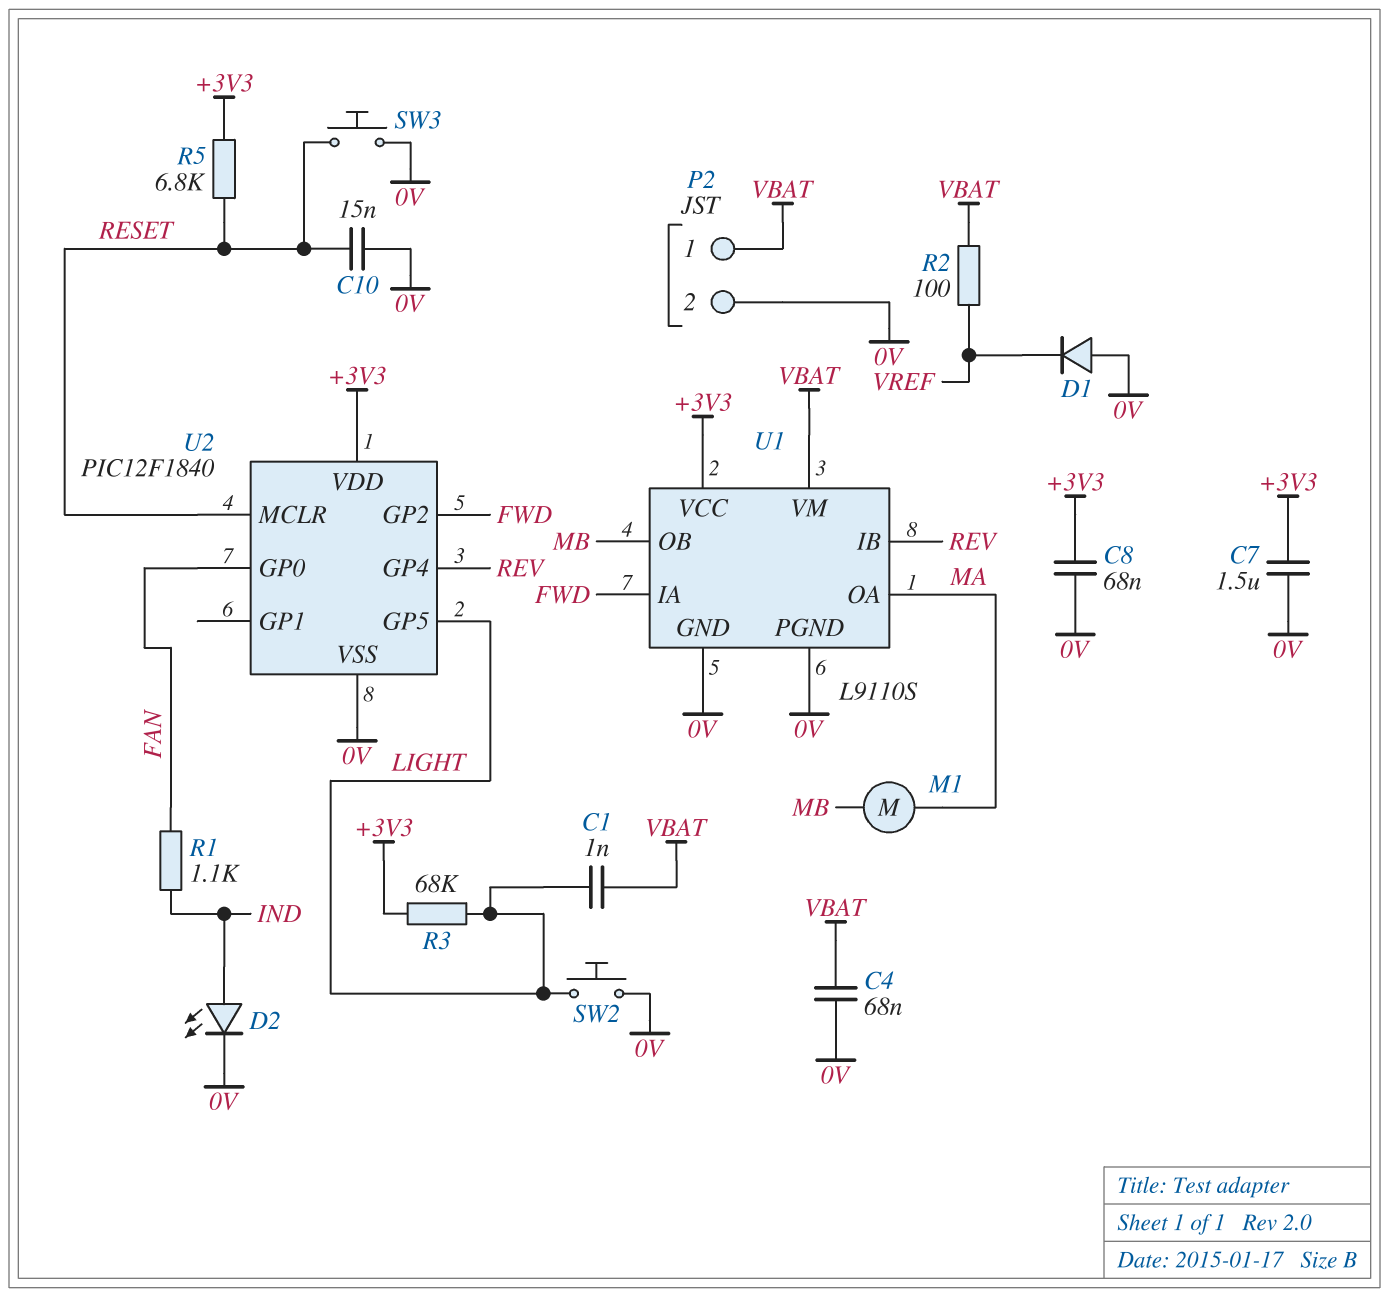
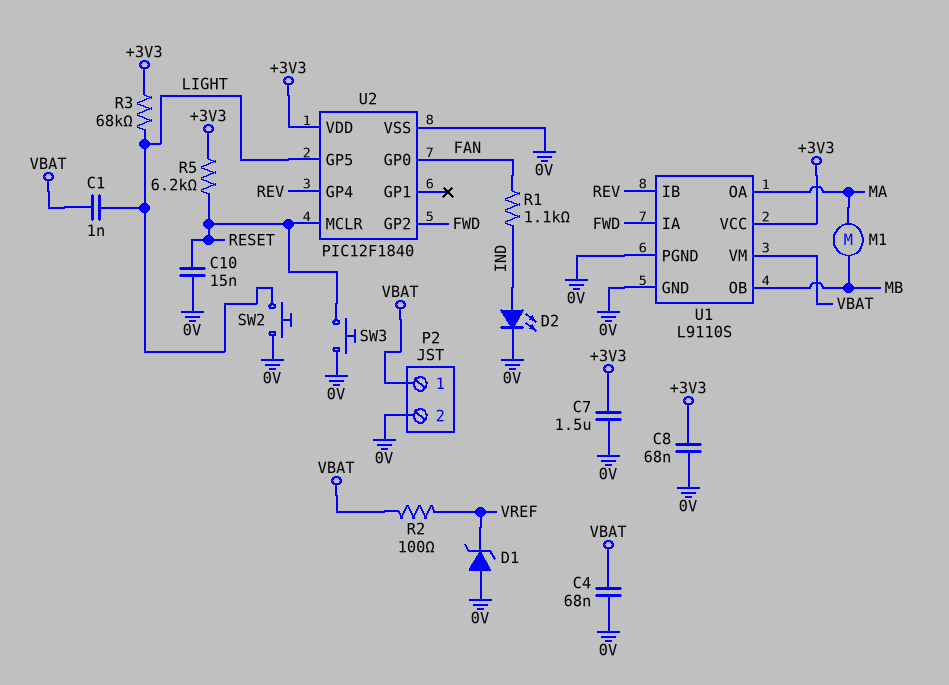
D1: diode (A 0V, K VREF) -> zener (A 0V, K VREF)
R5: 6.8k (+3V3, RESET) -> 6.2k (+3V3, RESET)

